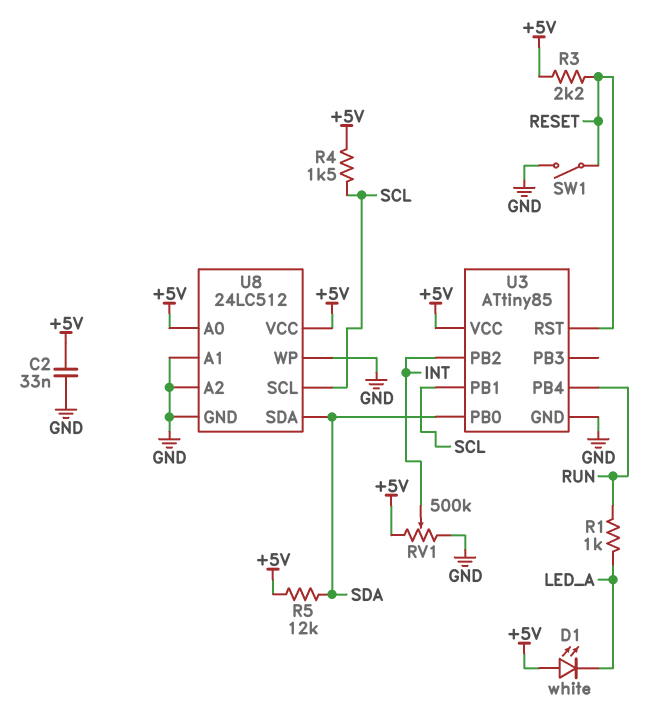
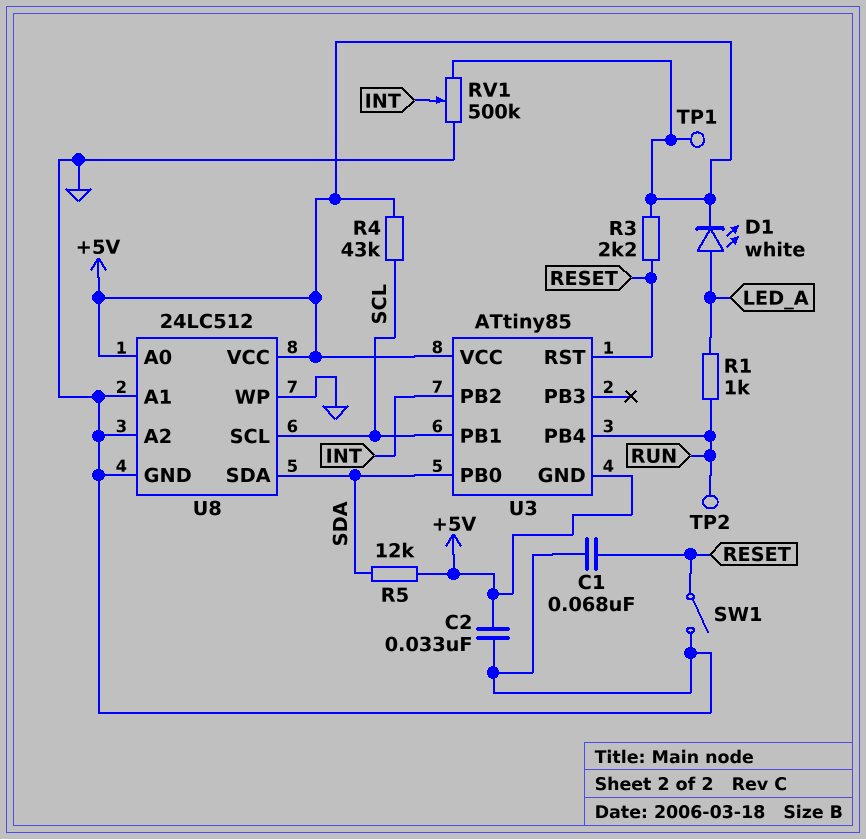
C1: none -> 68nF (GND, RESET)
D1: LED white (A +5V, K LED_A) -> LED white (A LED_A, K +5V)
R4: 1.5k (+5V, SCL) -> 43k (+5V, SCL)
TP1: none -> test point (+5V)
TP2: none -> test point (RUN)
U3 pin GND: GND -> +5V

